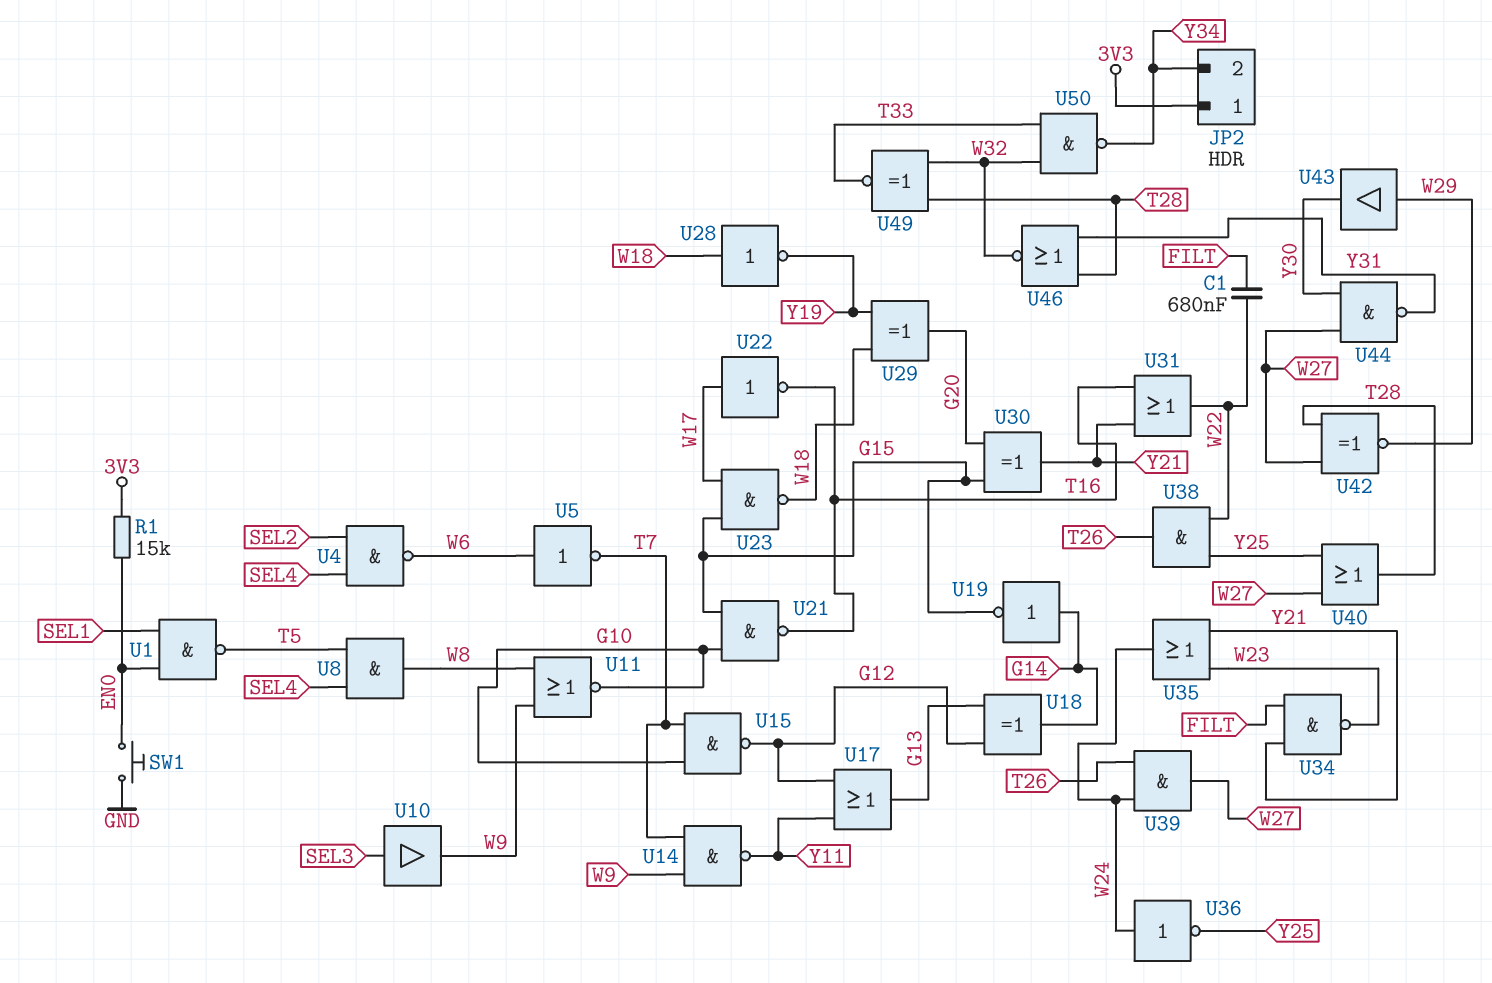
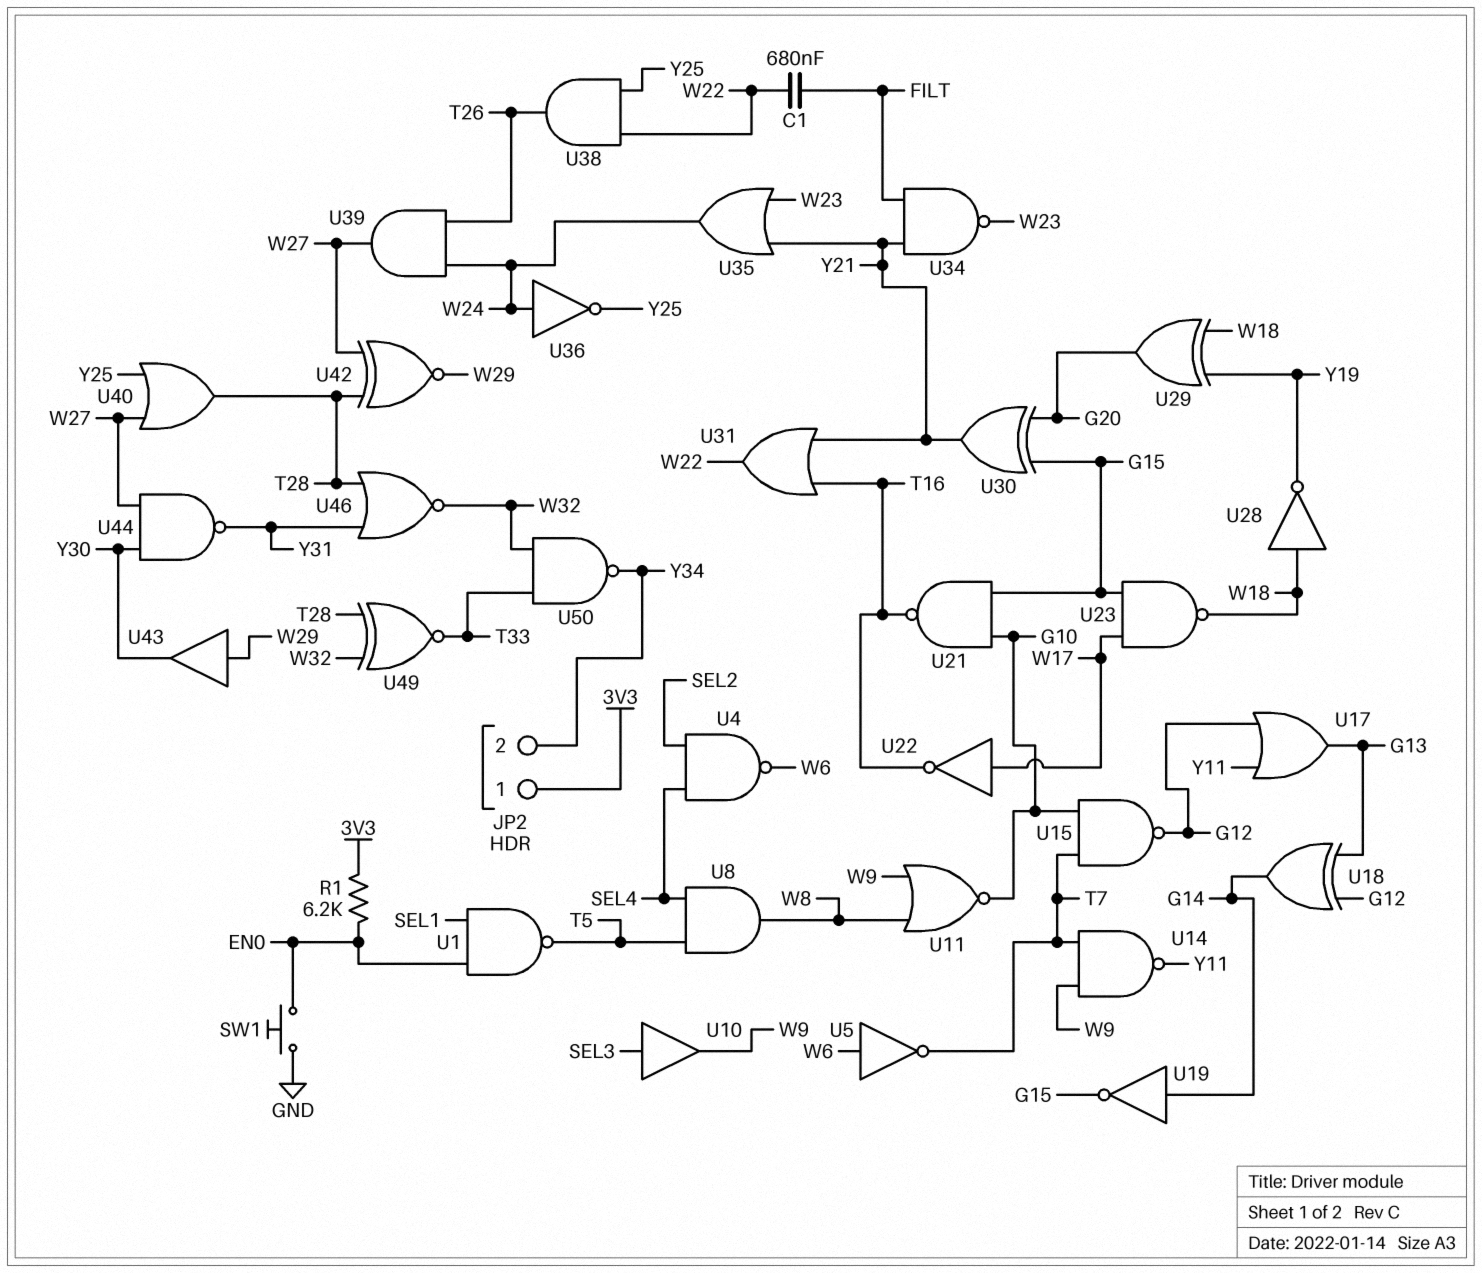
R1: 15k (3V3, EN0) -> 6.2k (3V3, EN0)

